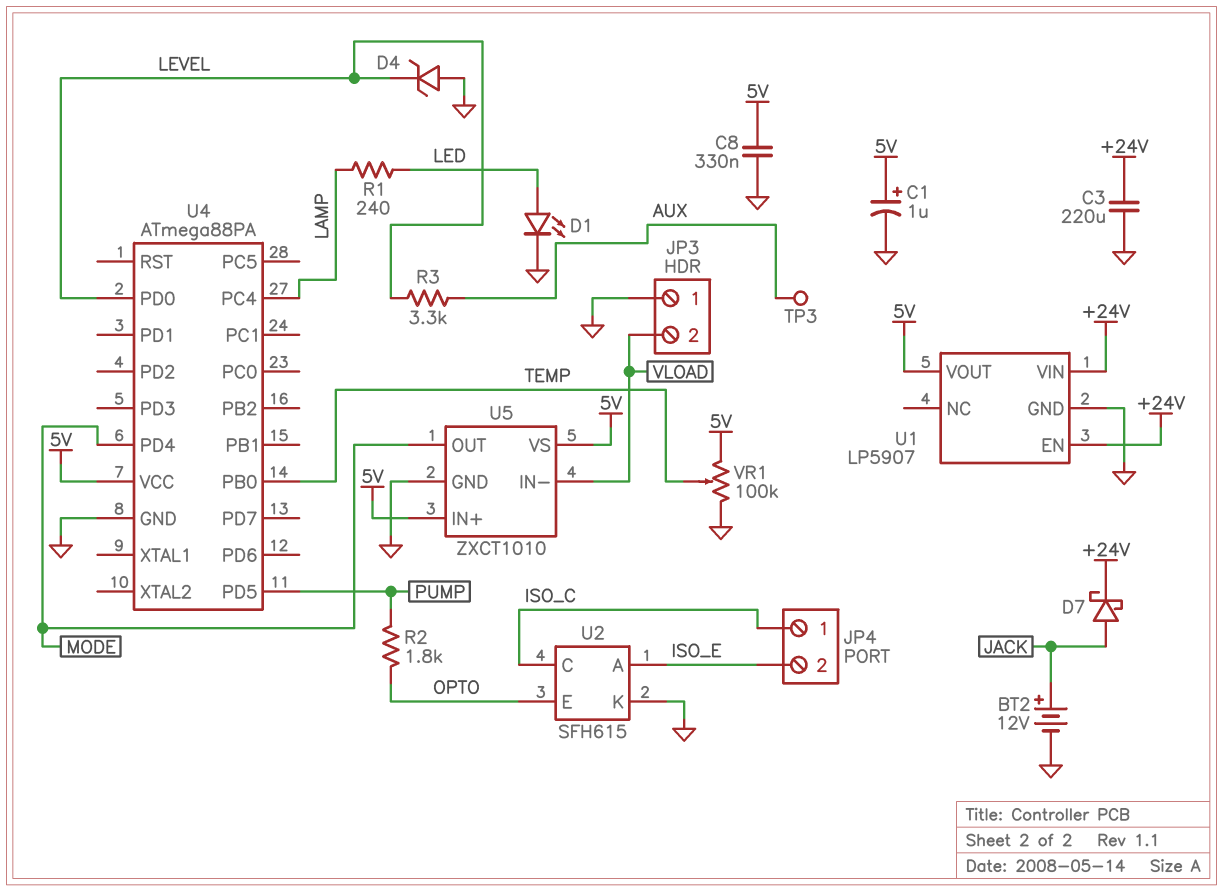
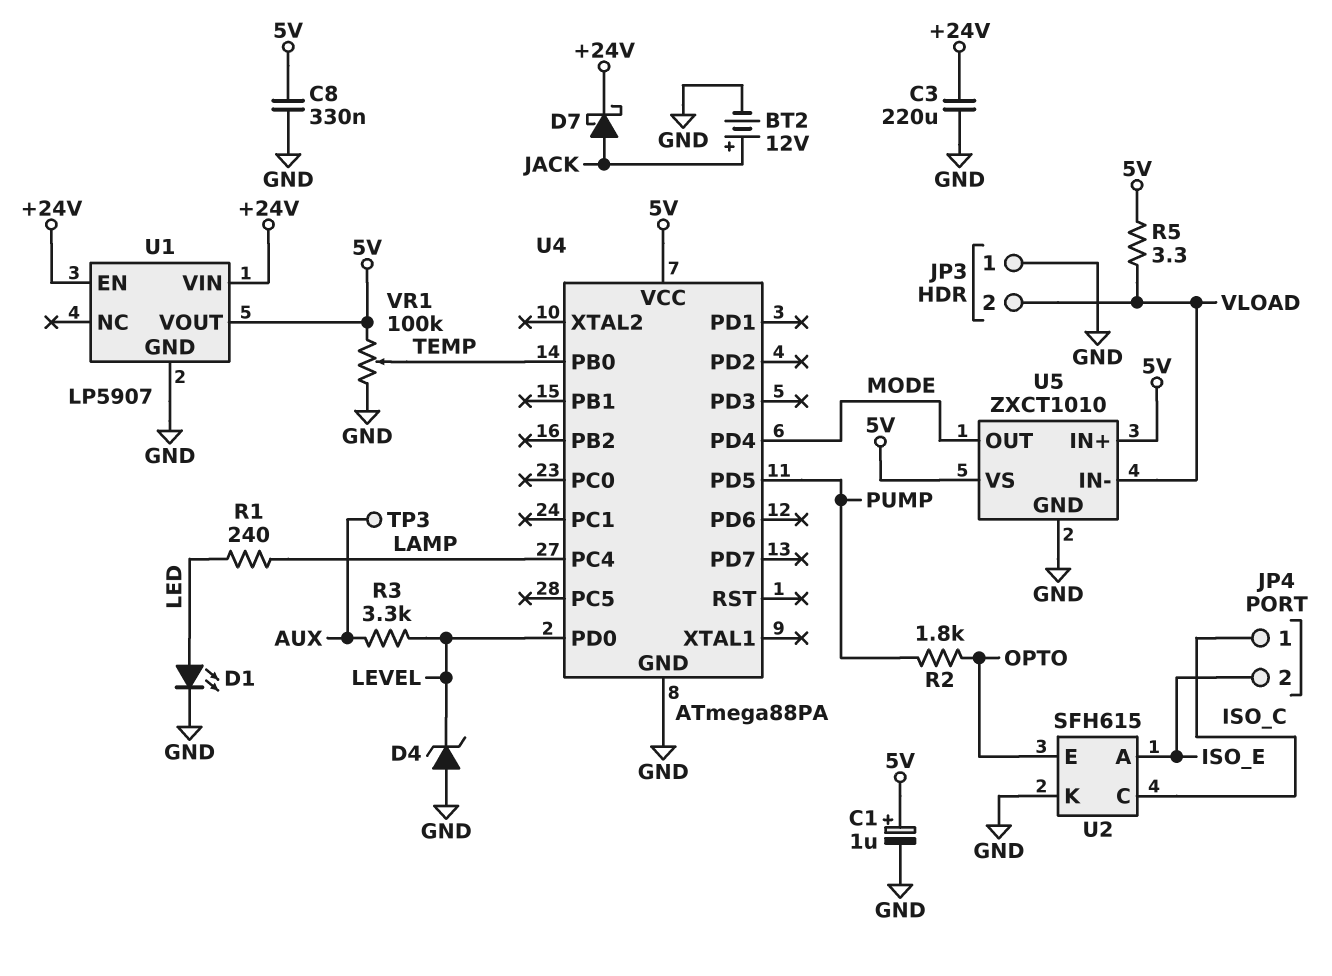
R5: none -> 3.3 (5V, VLOAD)

